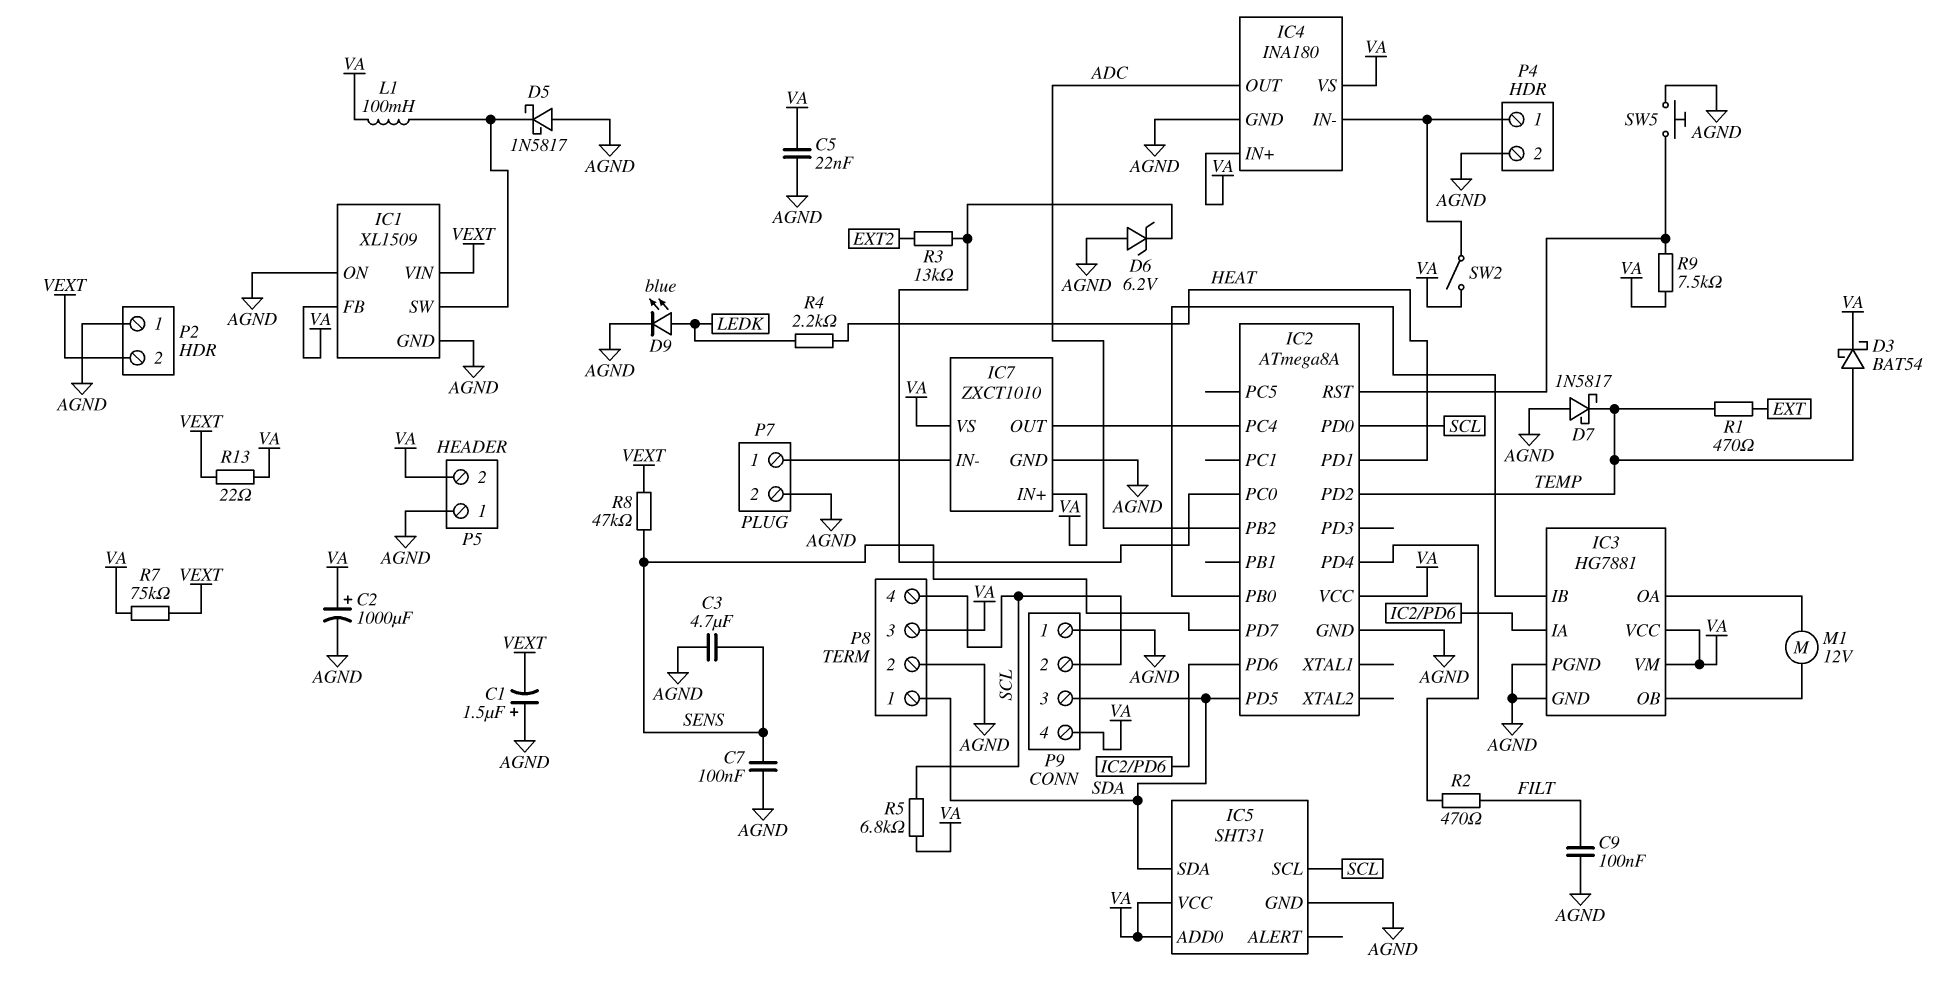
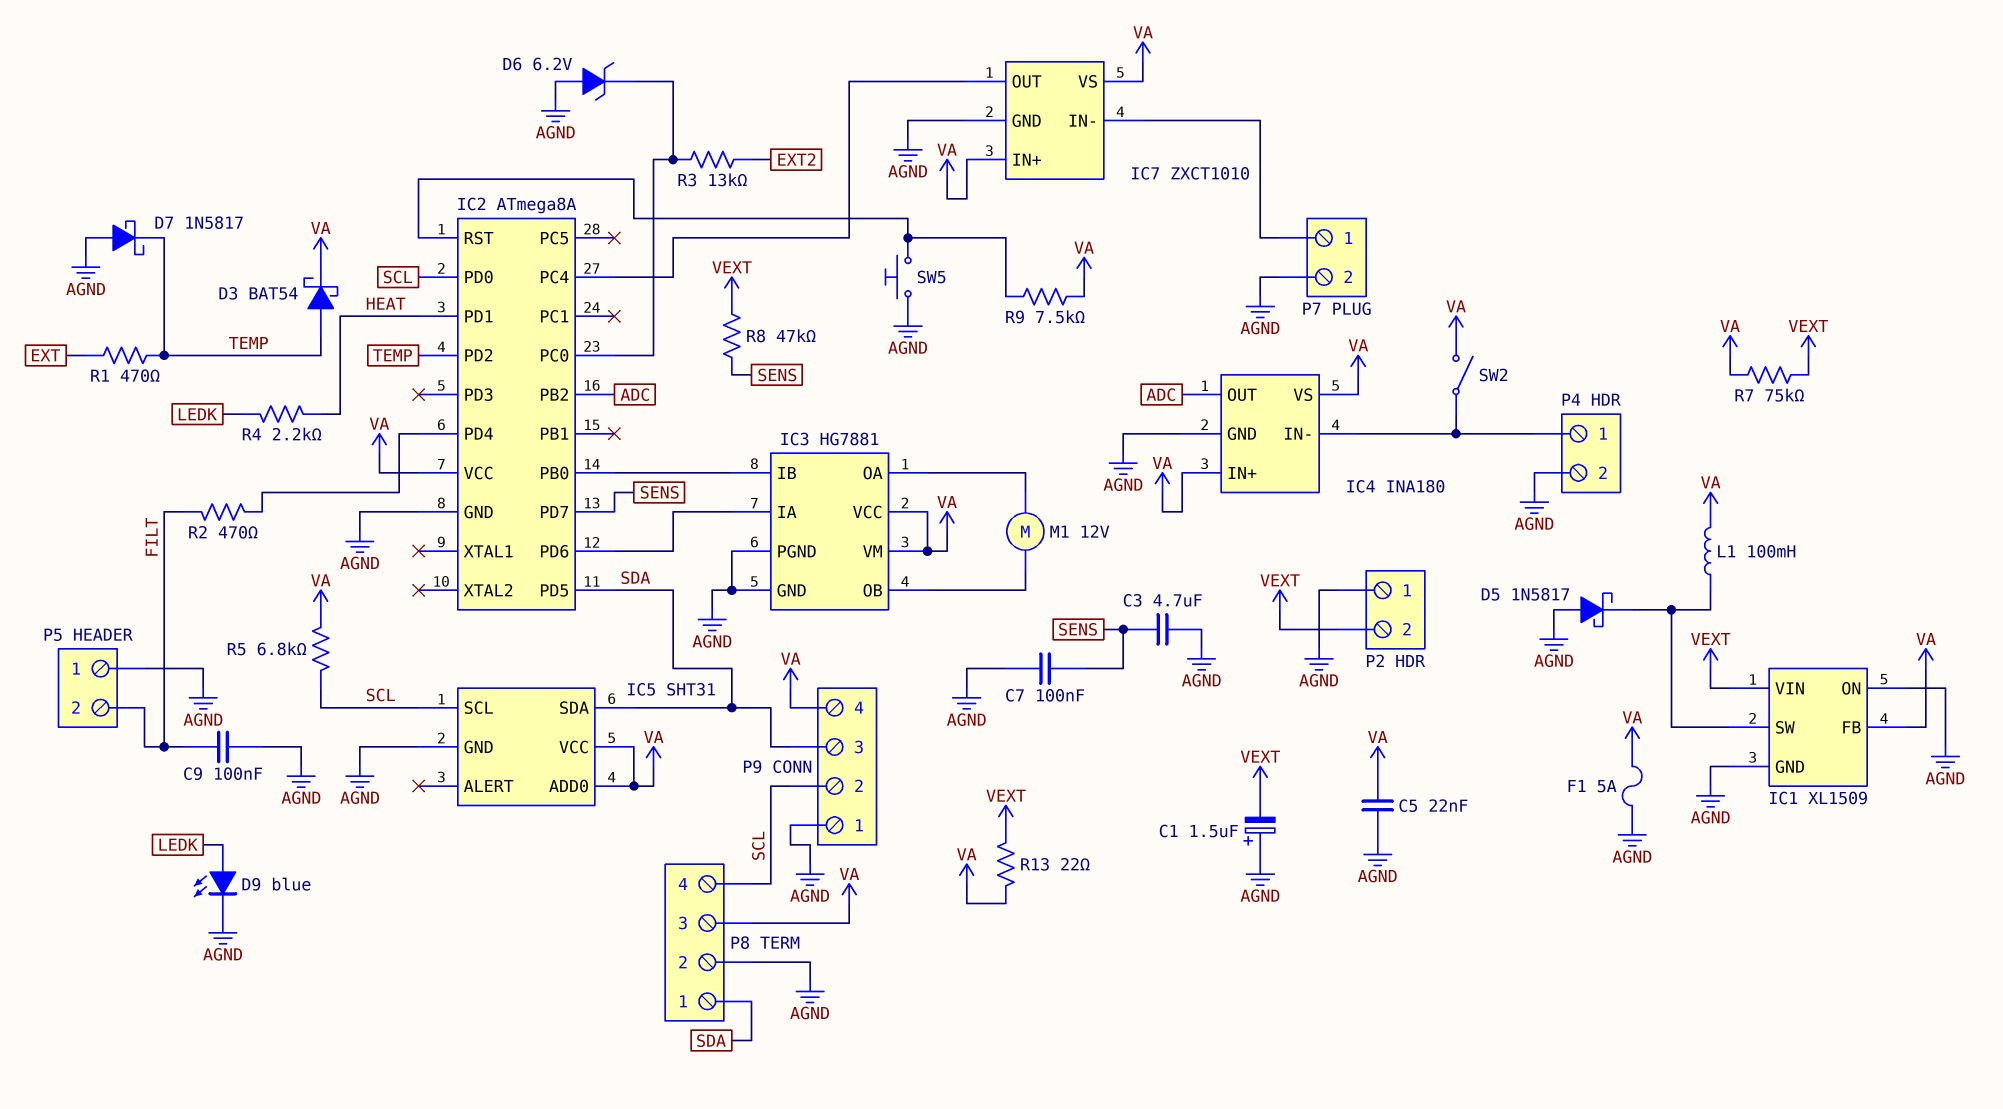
C2: 1000uF (plus VA, minus AGND) -> none
F1: none -> 5A (AGND, VA)
P5 pin 2: VA -> FILT

